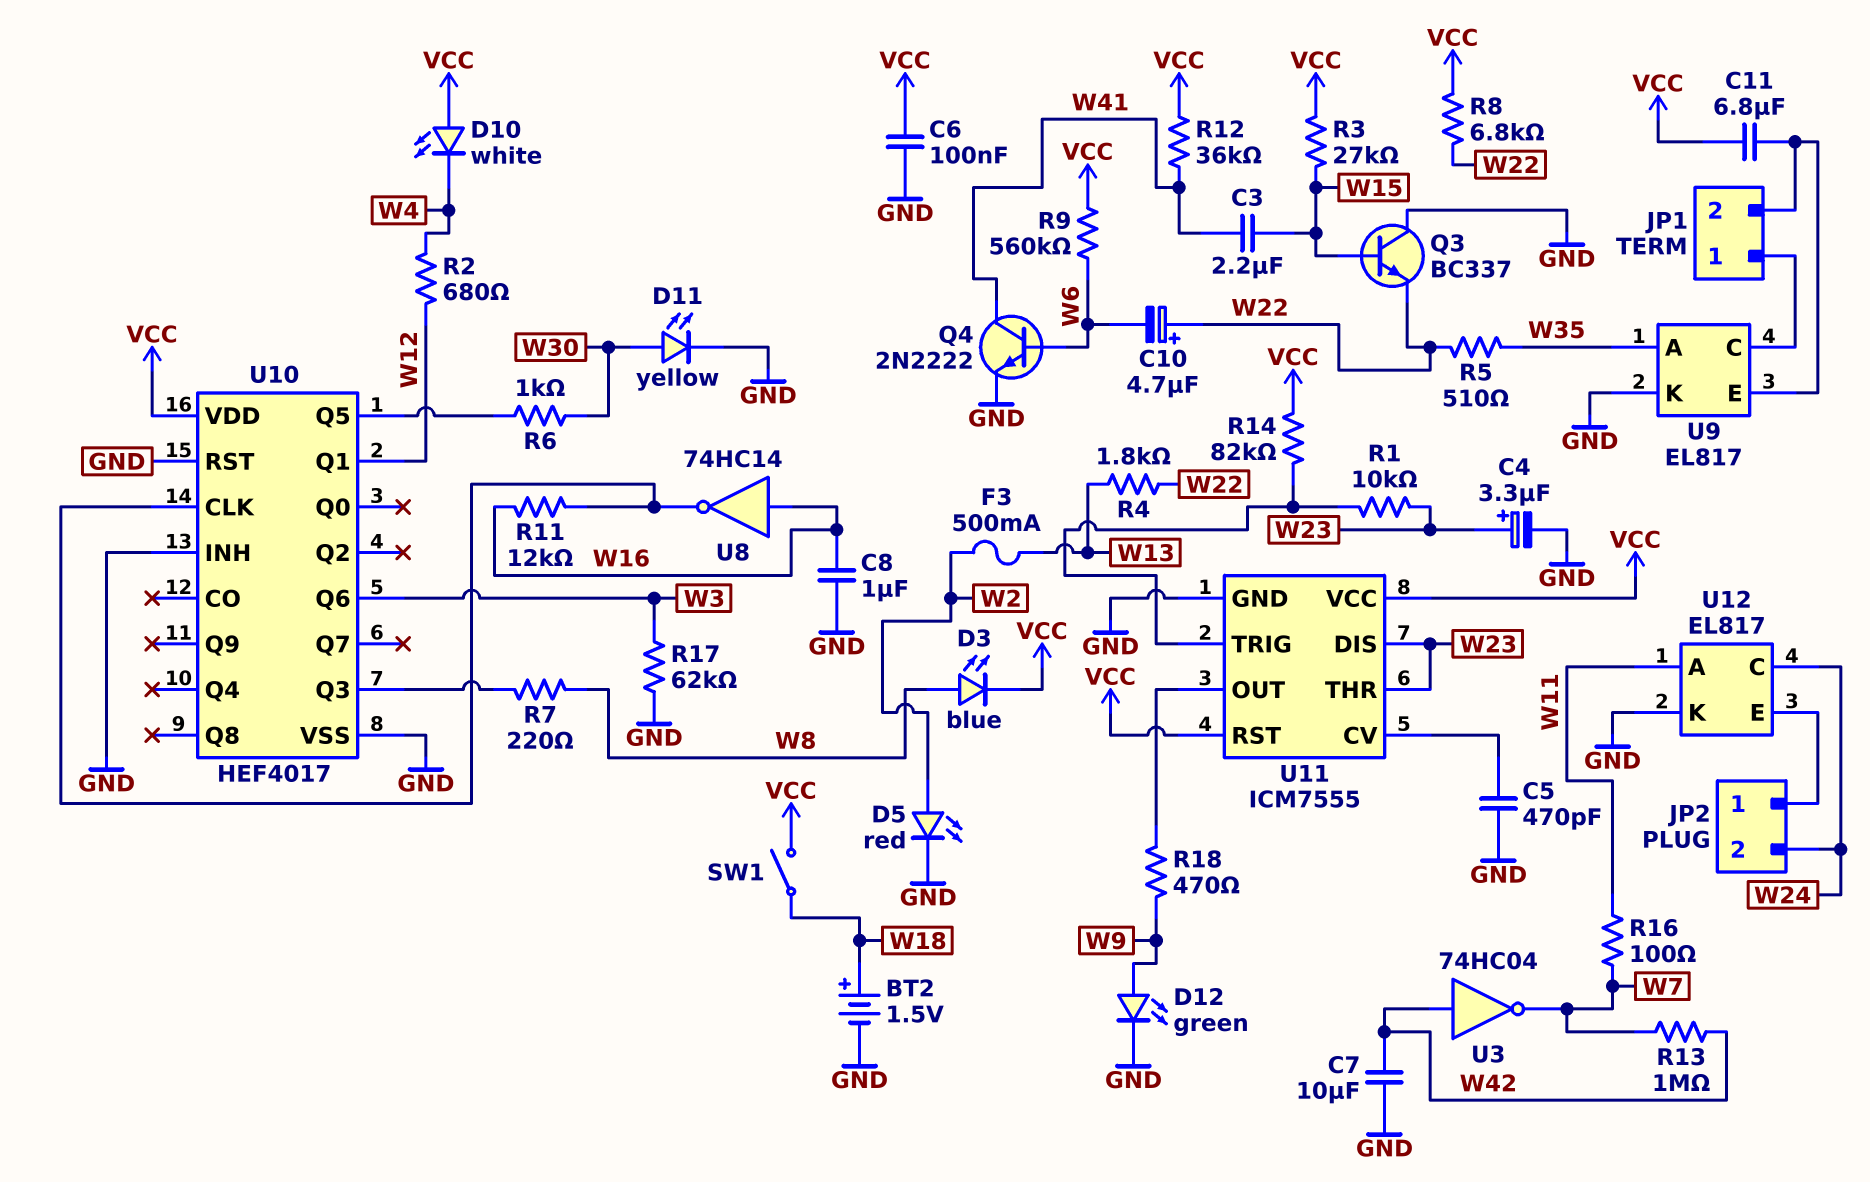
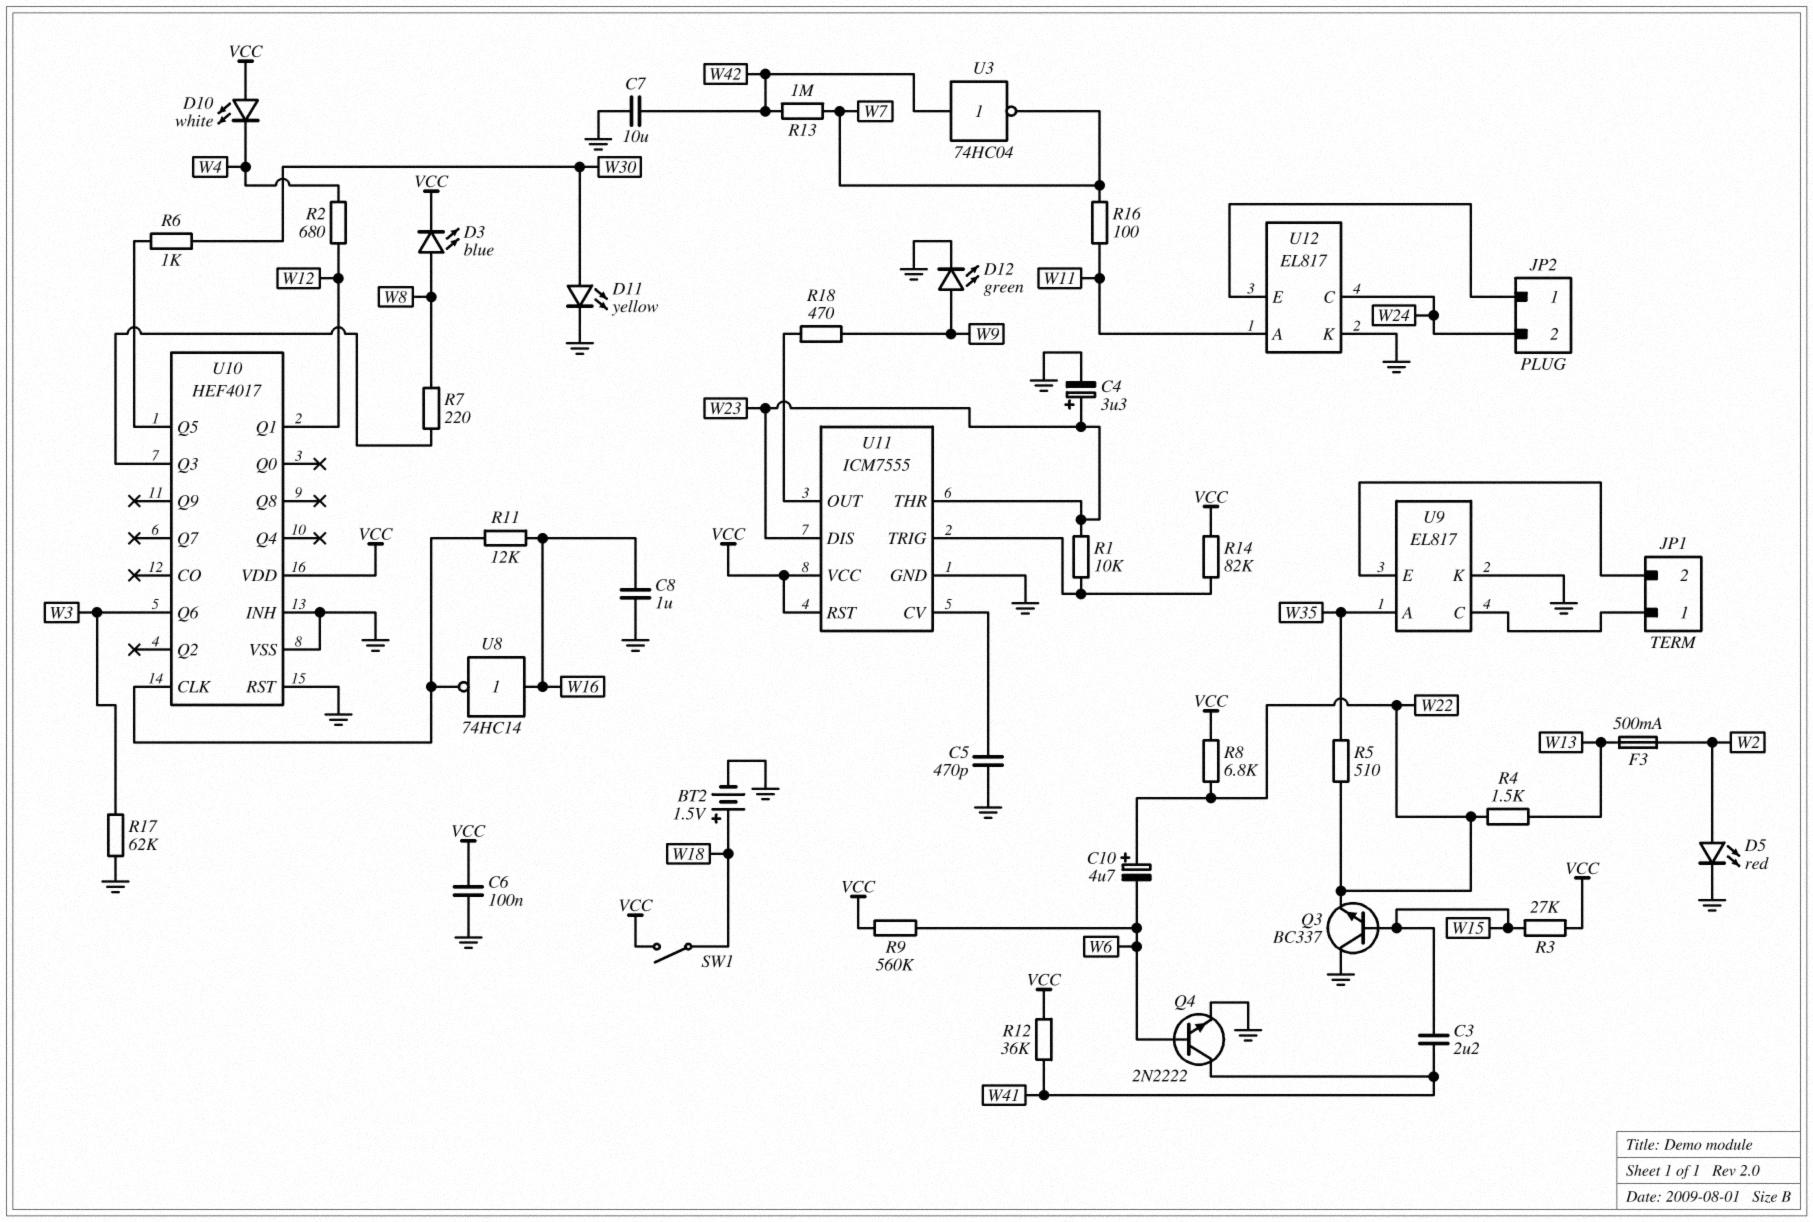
C11: 6.8uF (JP1/2, VCC) -> none
R4: 1.8k (W13, W22) -> 1.5k (W13, W22)

